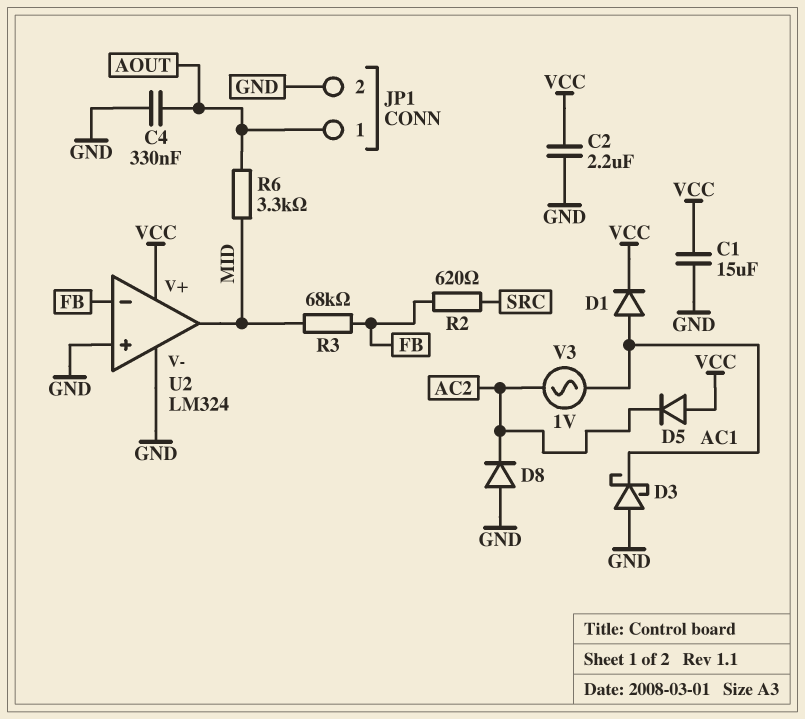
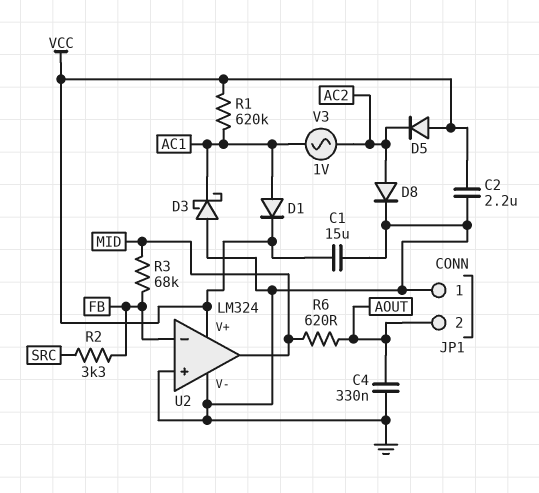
D8: diode (A GND, K AC2) -> diode (A AC2, K GND)
JP1 pin 1: AOUT -> GND
JP1 pin 2: GND -> AOUT
R1: none -> 620k (AC1, VCC)
R2: 620 (FB, SRC) -> 3.3k (FB, SRC)
R6: 3.3k (AOUT, MID) -> 620 (AOUT, MID)

